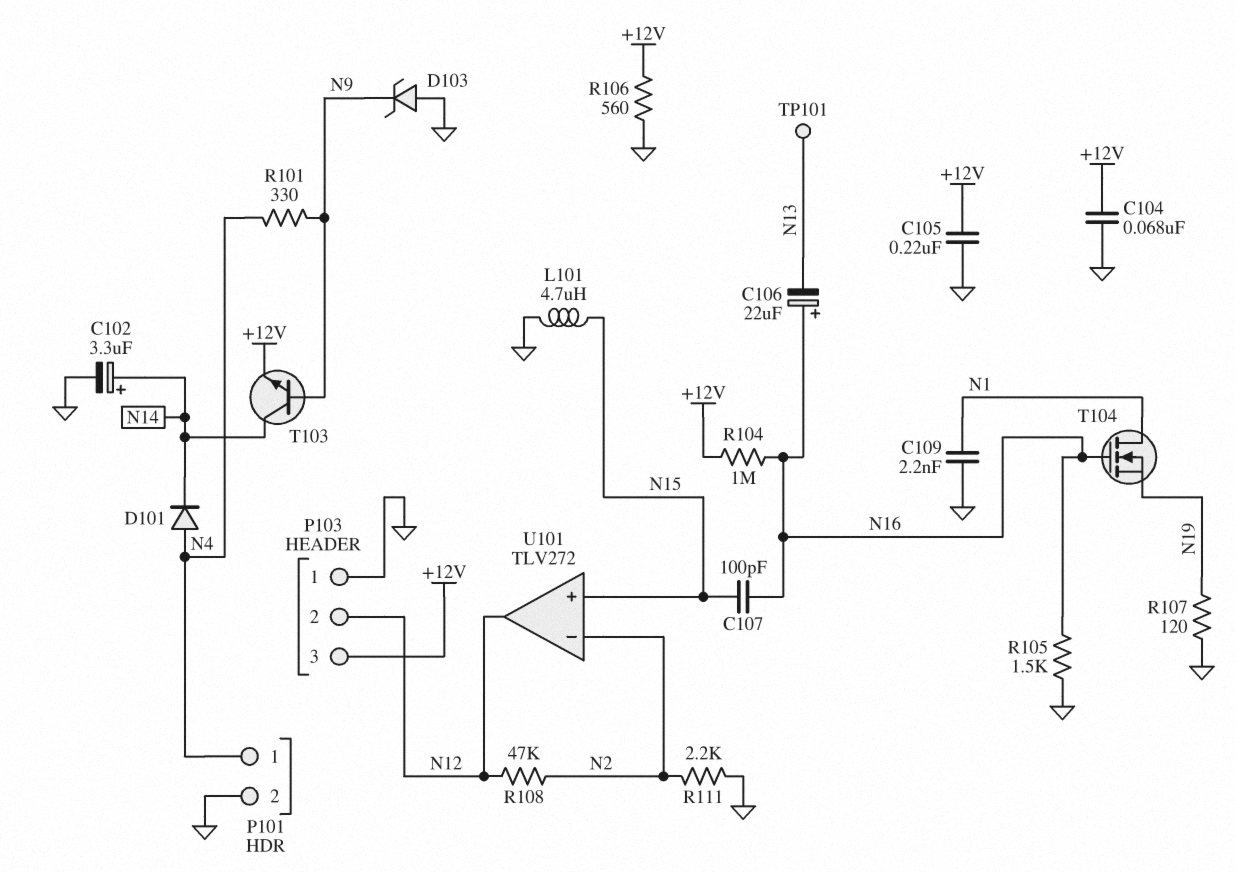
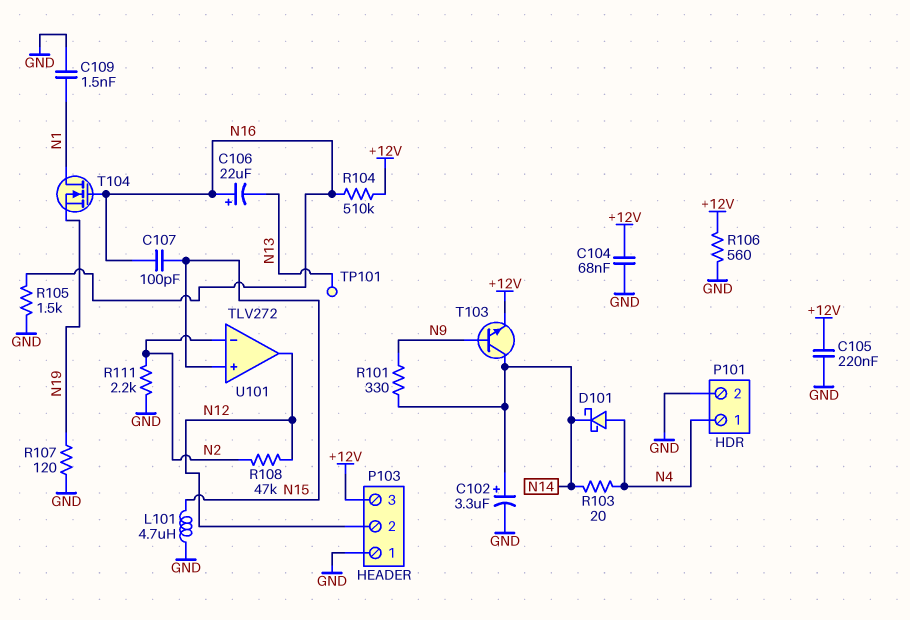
C109: 2.2nF (GND, N1) -> 1.5nF (GND, N1)
D101: diode (A N4, K N14) -> schottky (A N4, K N14)
D103: zener (A GND, K N9) -> none
R101: 330 (N4, N9) -> 330 (N9, N14)
R103: none -> 20 (N4, N14)
R104: 1M (+12V, N16) -> 510k (+12V, N16)

